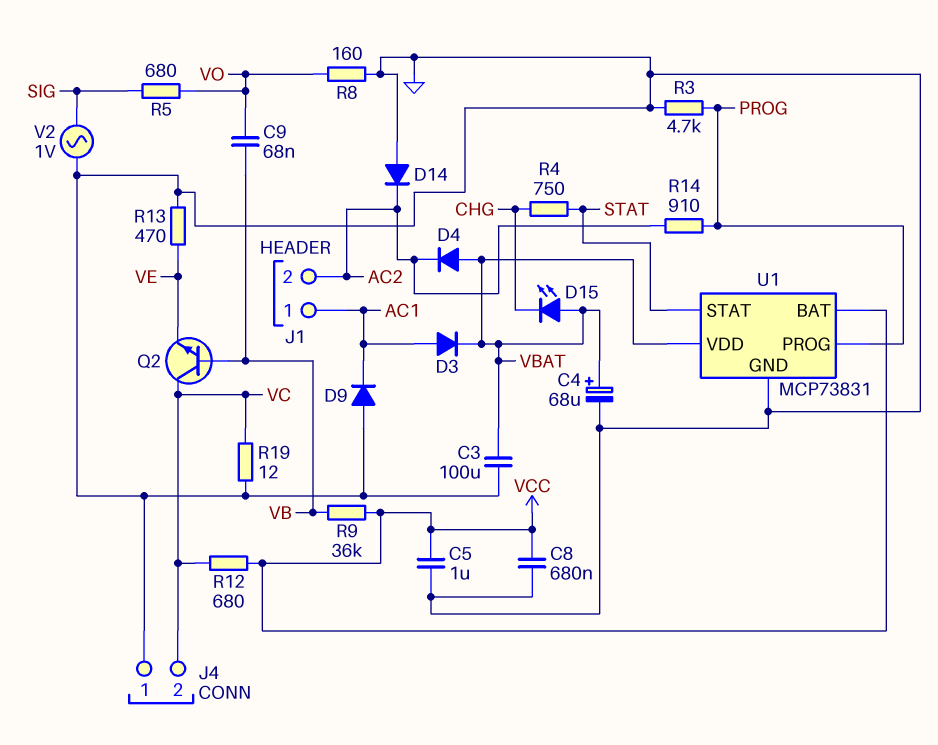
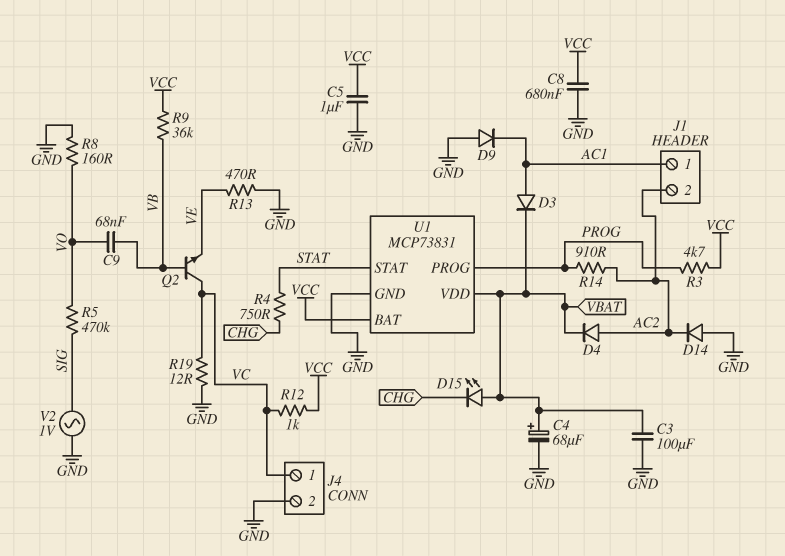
D4: diode (A VBAT, K AC2) -> diode (A AC2, K VBAT)
J4 pin 1: GND -> VC
J4 pin 2: VC -> GND
R3: 4.7k (GND, PROG) -> 4.7k (PROG, VCC)
R5: 680 (SIG, VO) -> 470k (SIG, VO)
R12: 680 (VC, VCC) -> 1k (VC, VCC)

